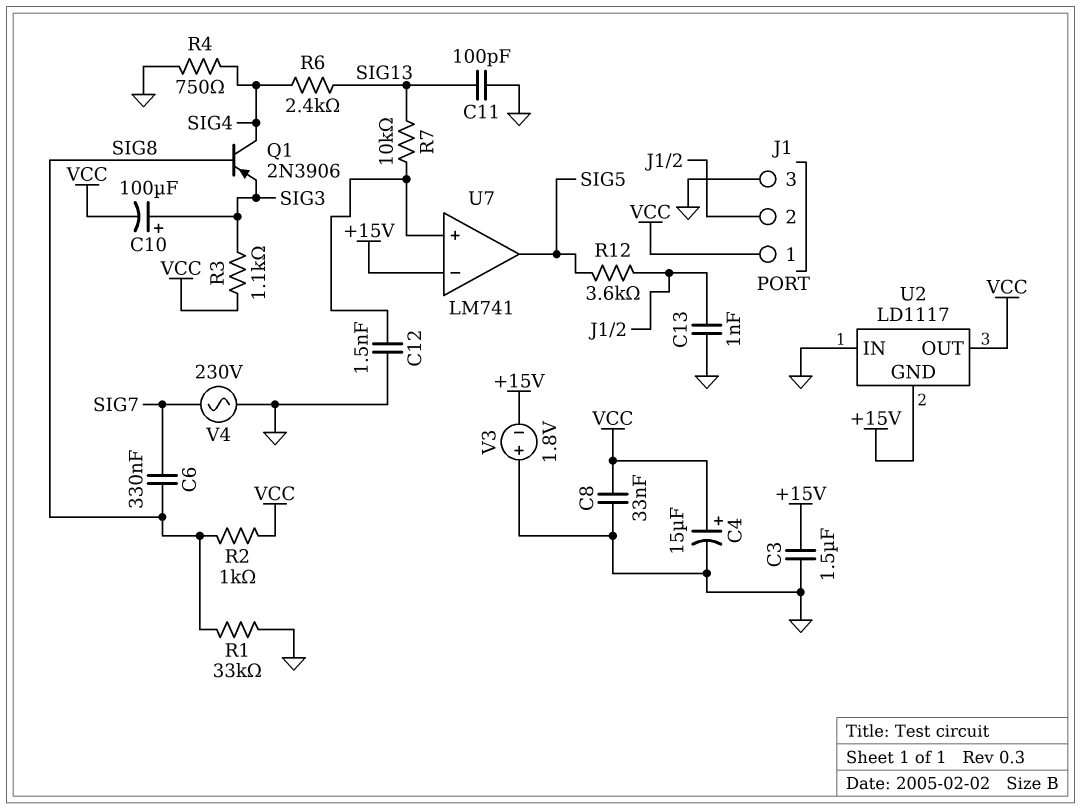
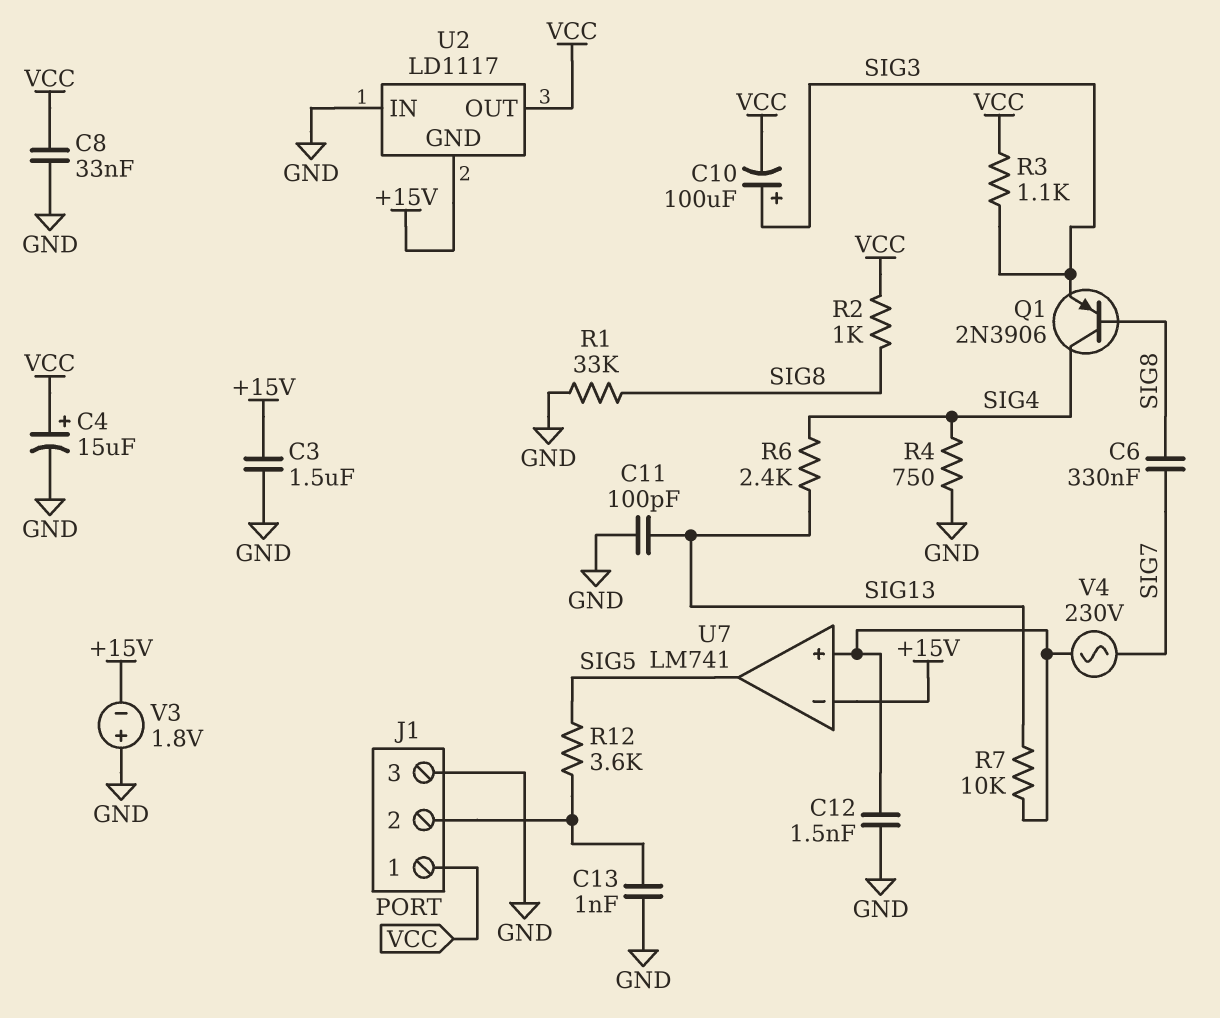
V4: AC 230V (GND, SIG7) -> AC 230V (SIG7, U7/in+)

